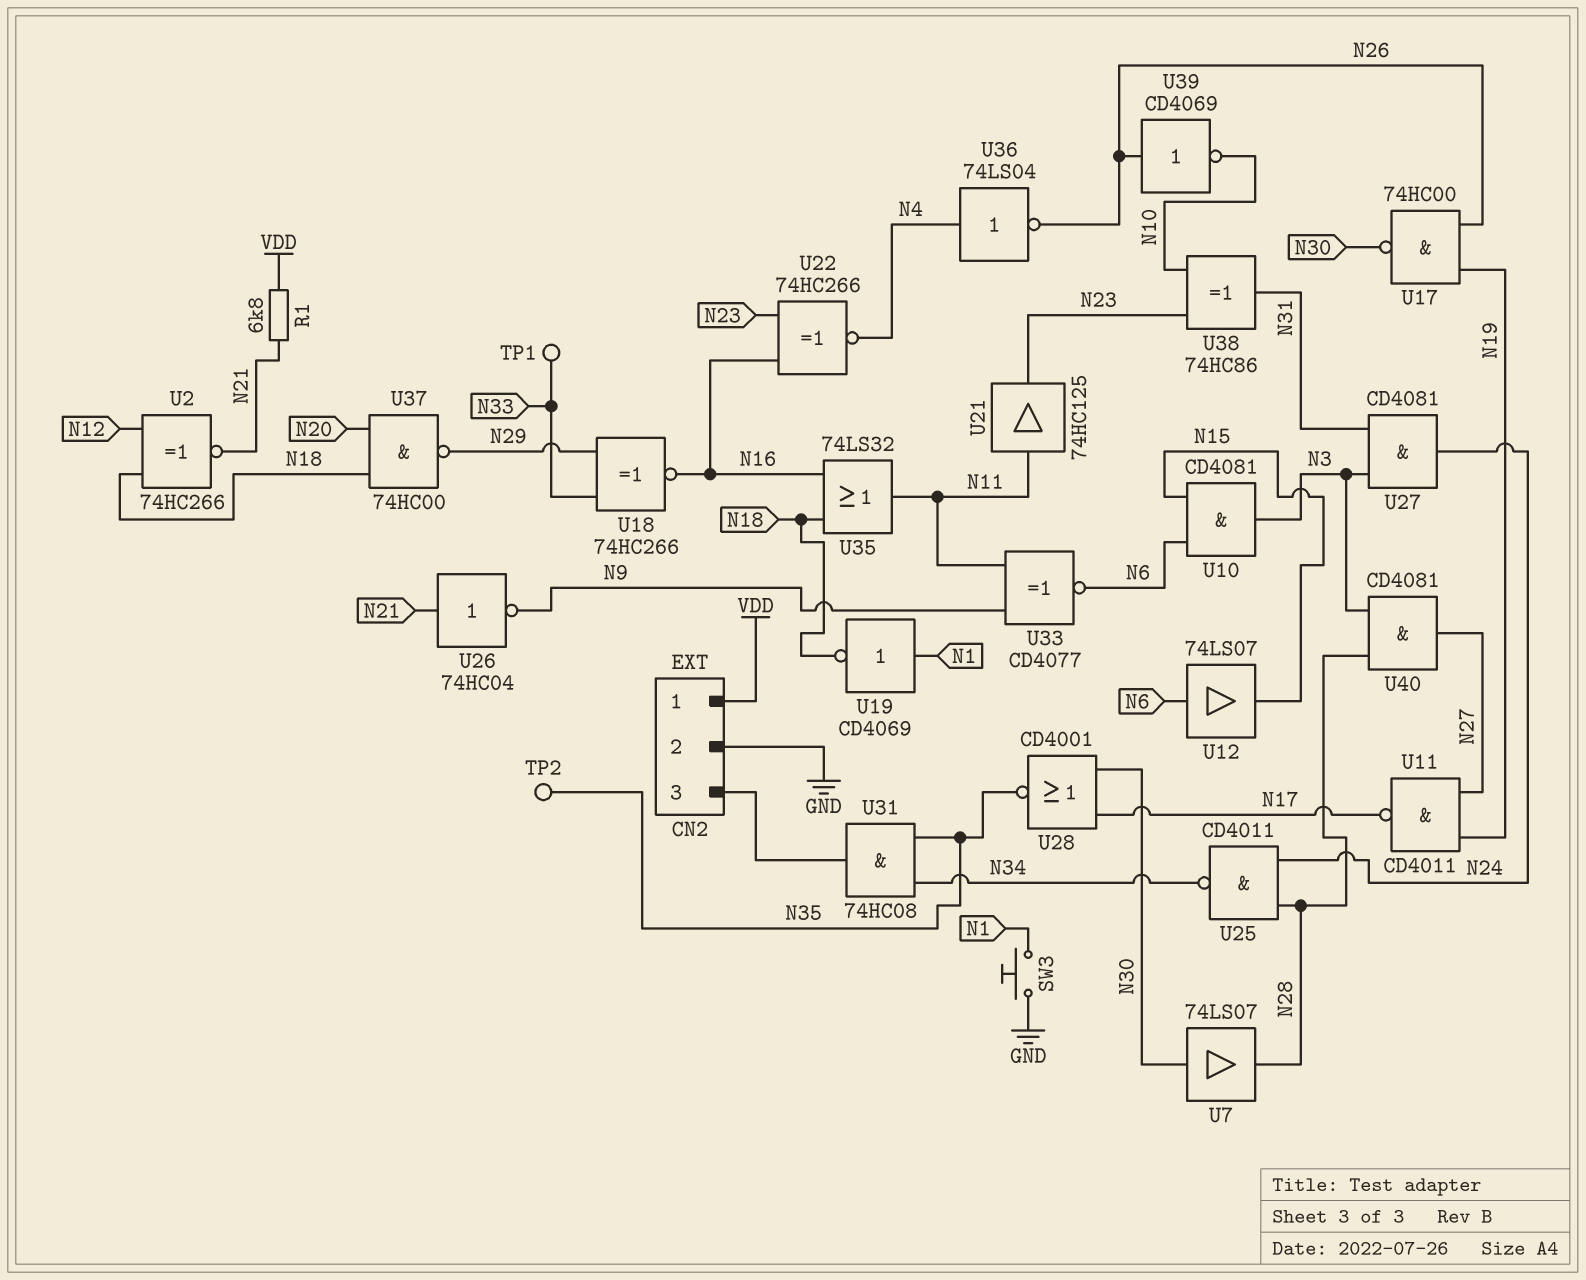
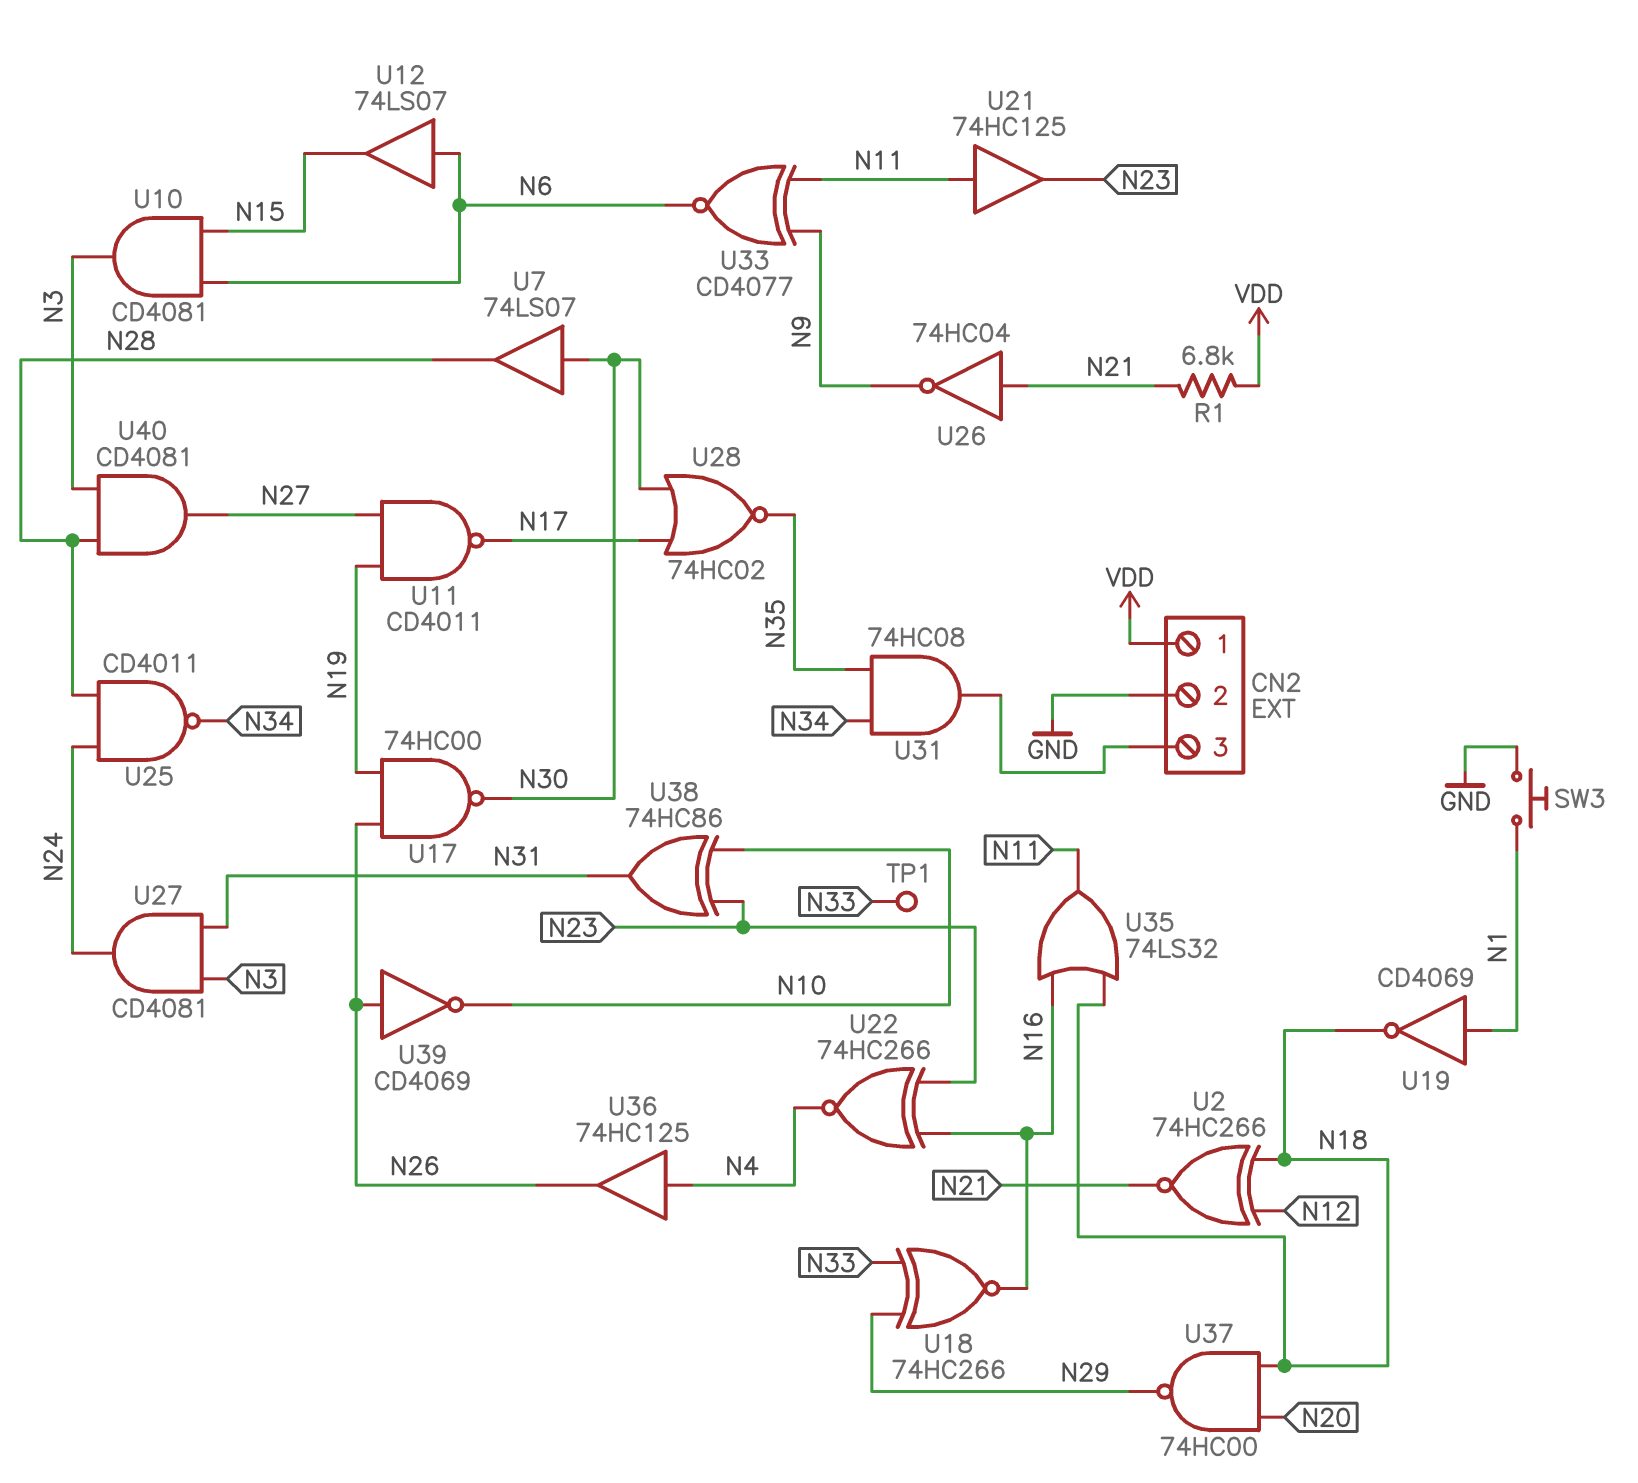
TP2: test point (N35) -> none
U28: NOR CD4001 (in N17, in N30, out N35) -> NOR 74HC02 (in N17, in N30, out N35)
U36: NOT 74LS04 (in N4, out N26) -> buffer 74HC125 (in N4, out N26)

